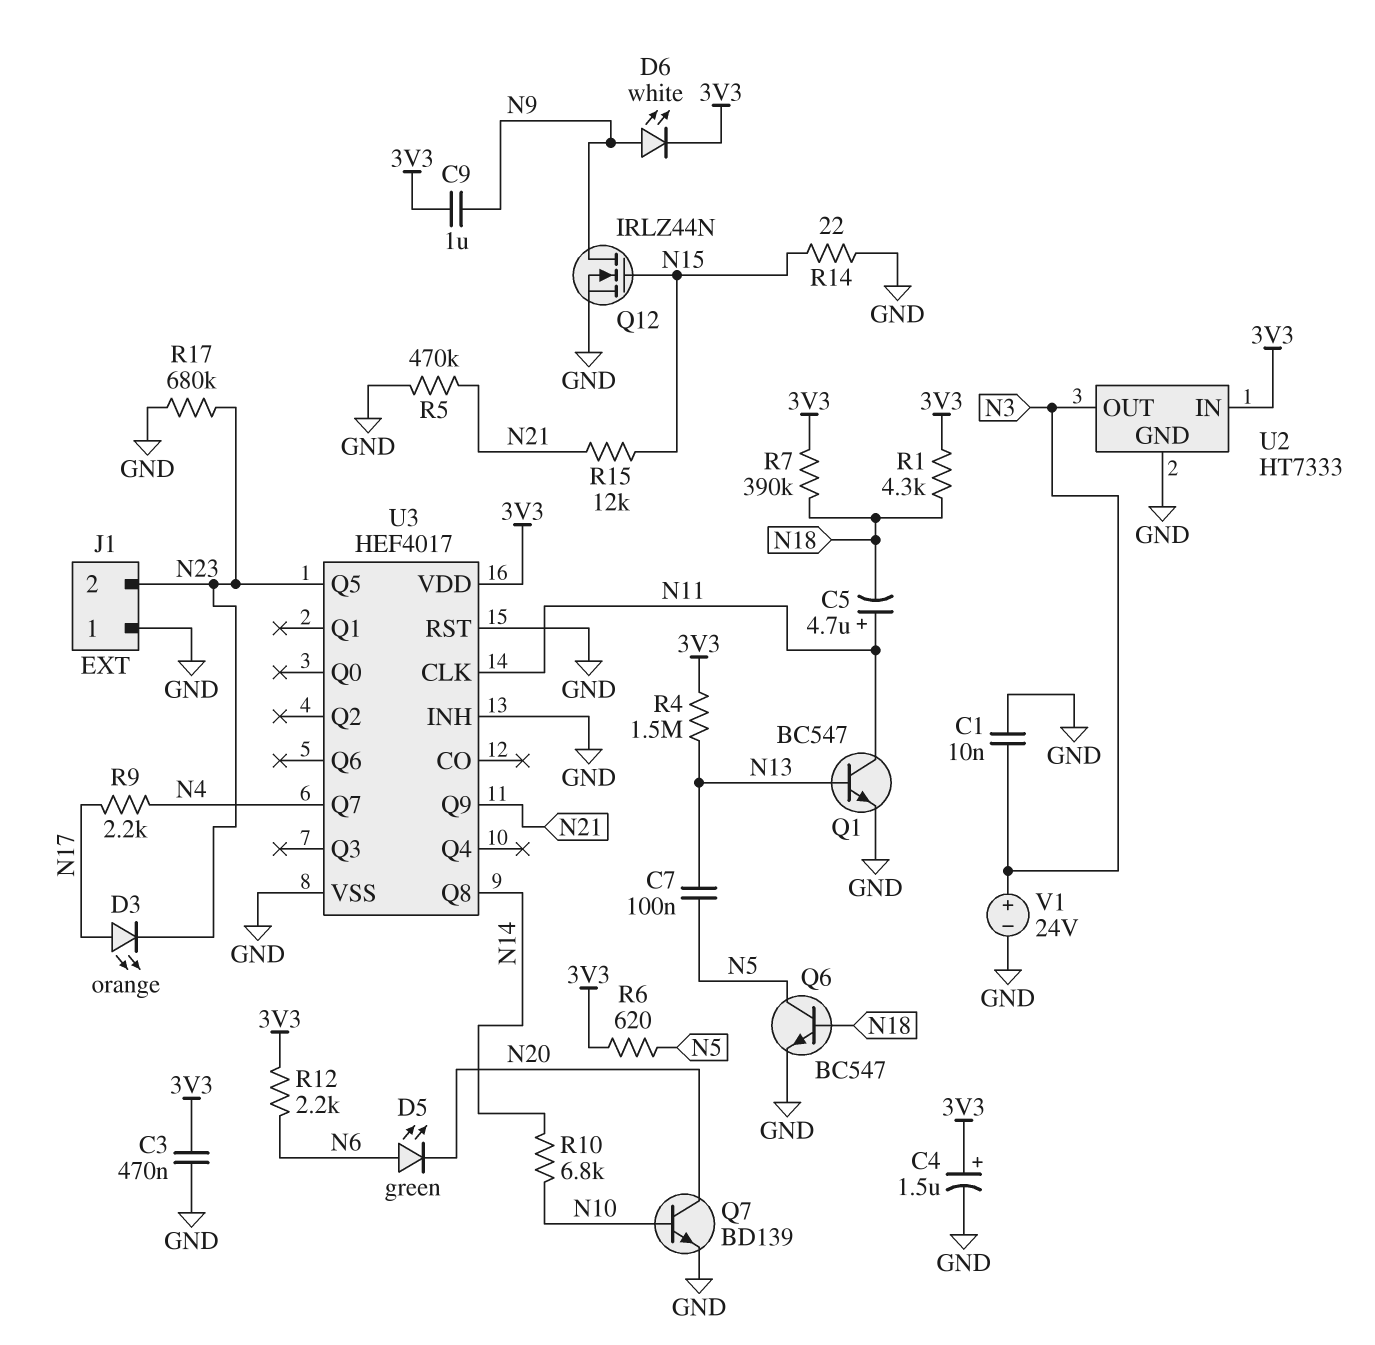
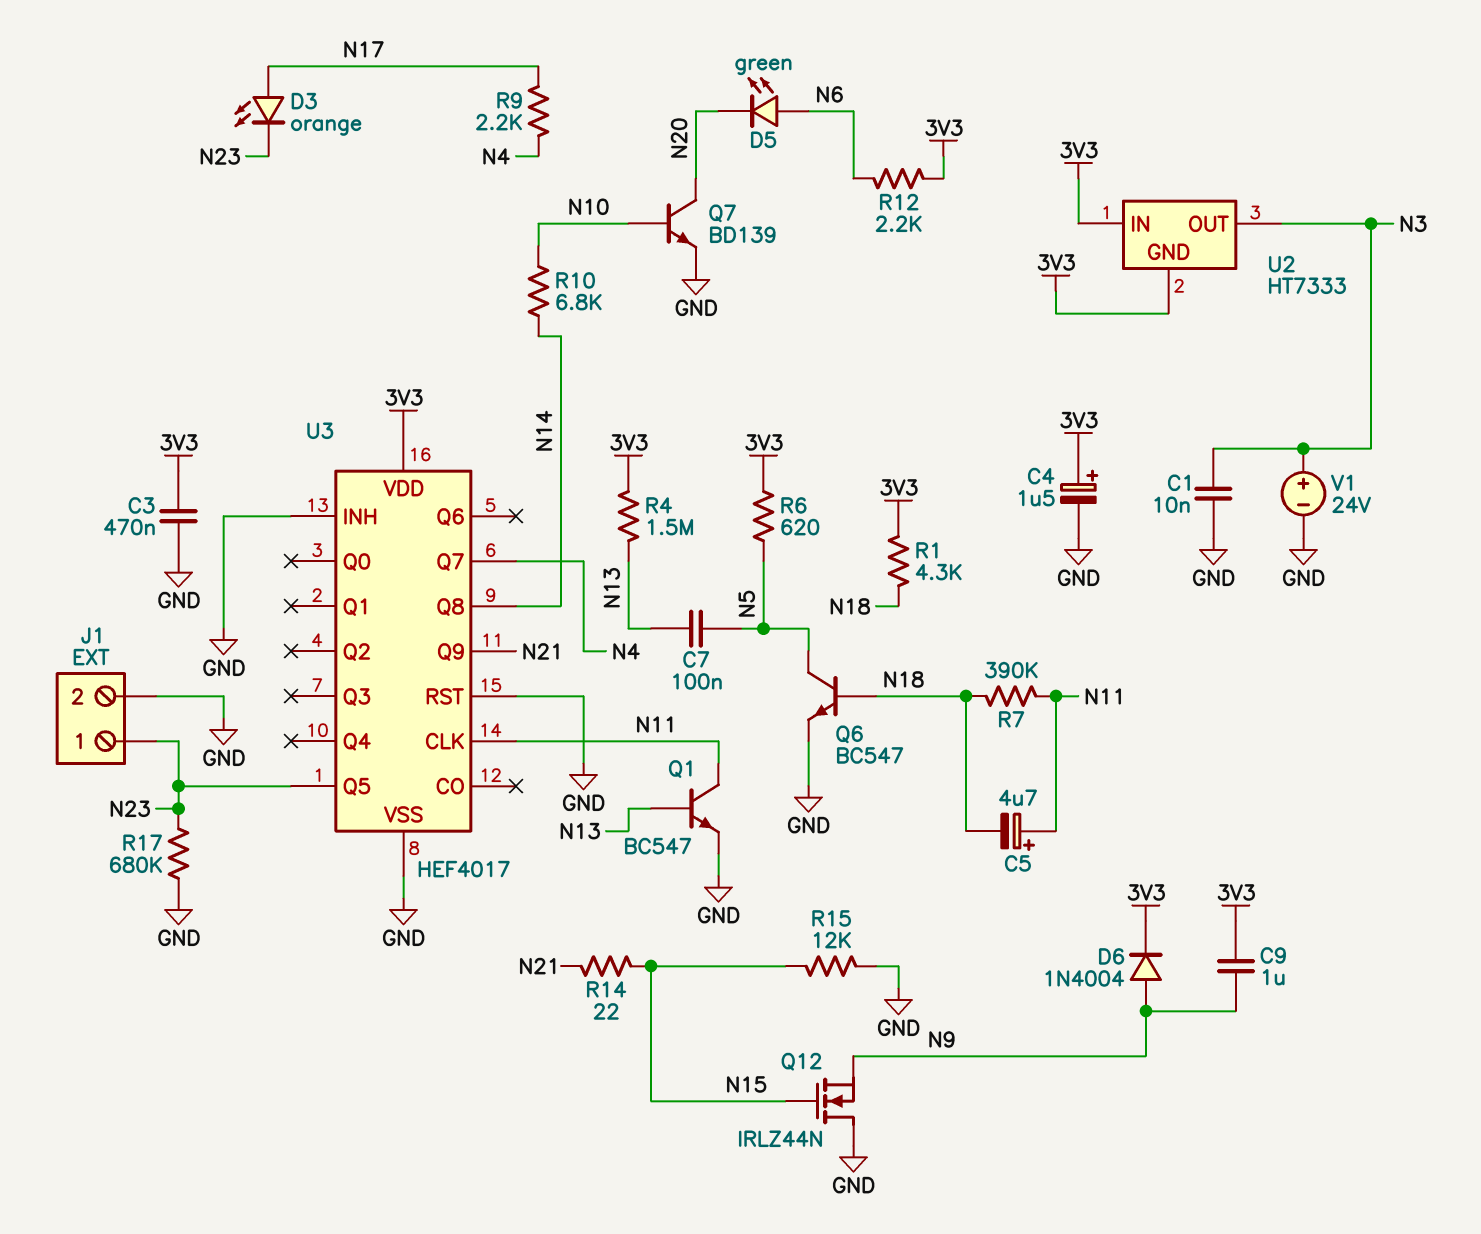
D6: LED white (A N9, K 3V3) -> diode 1N4004 (A N9, K 3V3)
J1 pin 1: GND -> N23
J1 pin 2: N23 -> GND
Q12: NMOS IRLZ44N (G N15, D N9, S GND) -> NMOS IRLZ44N (G N15, D GND, S N9)
R5: 470k (GND, N21) -> none
R7: 390k (3V3, N18) -> 390k (N11, N18)
R14: 22 (GND, N15) -> 22 (N15, N21)
R15: 12k (N15, N21) -> 12k (GND, N15)
U2 pin GND: GND -> 3V3

